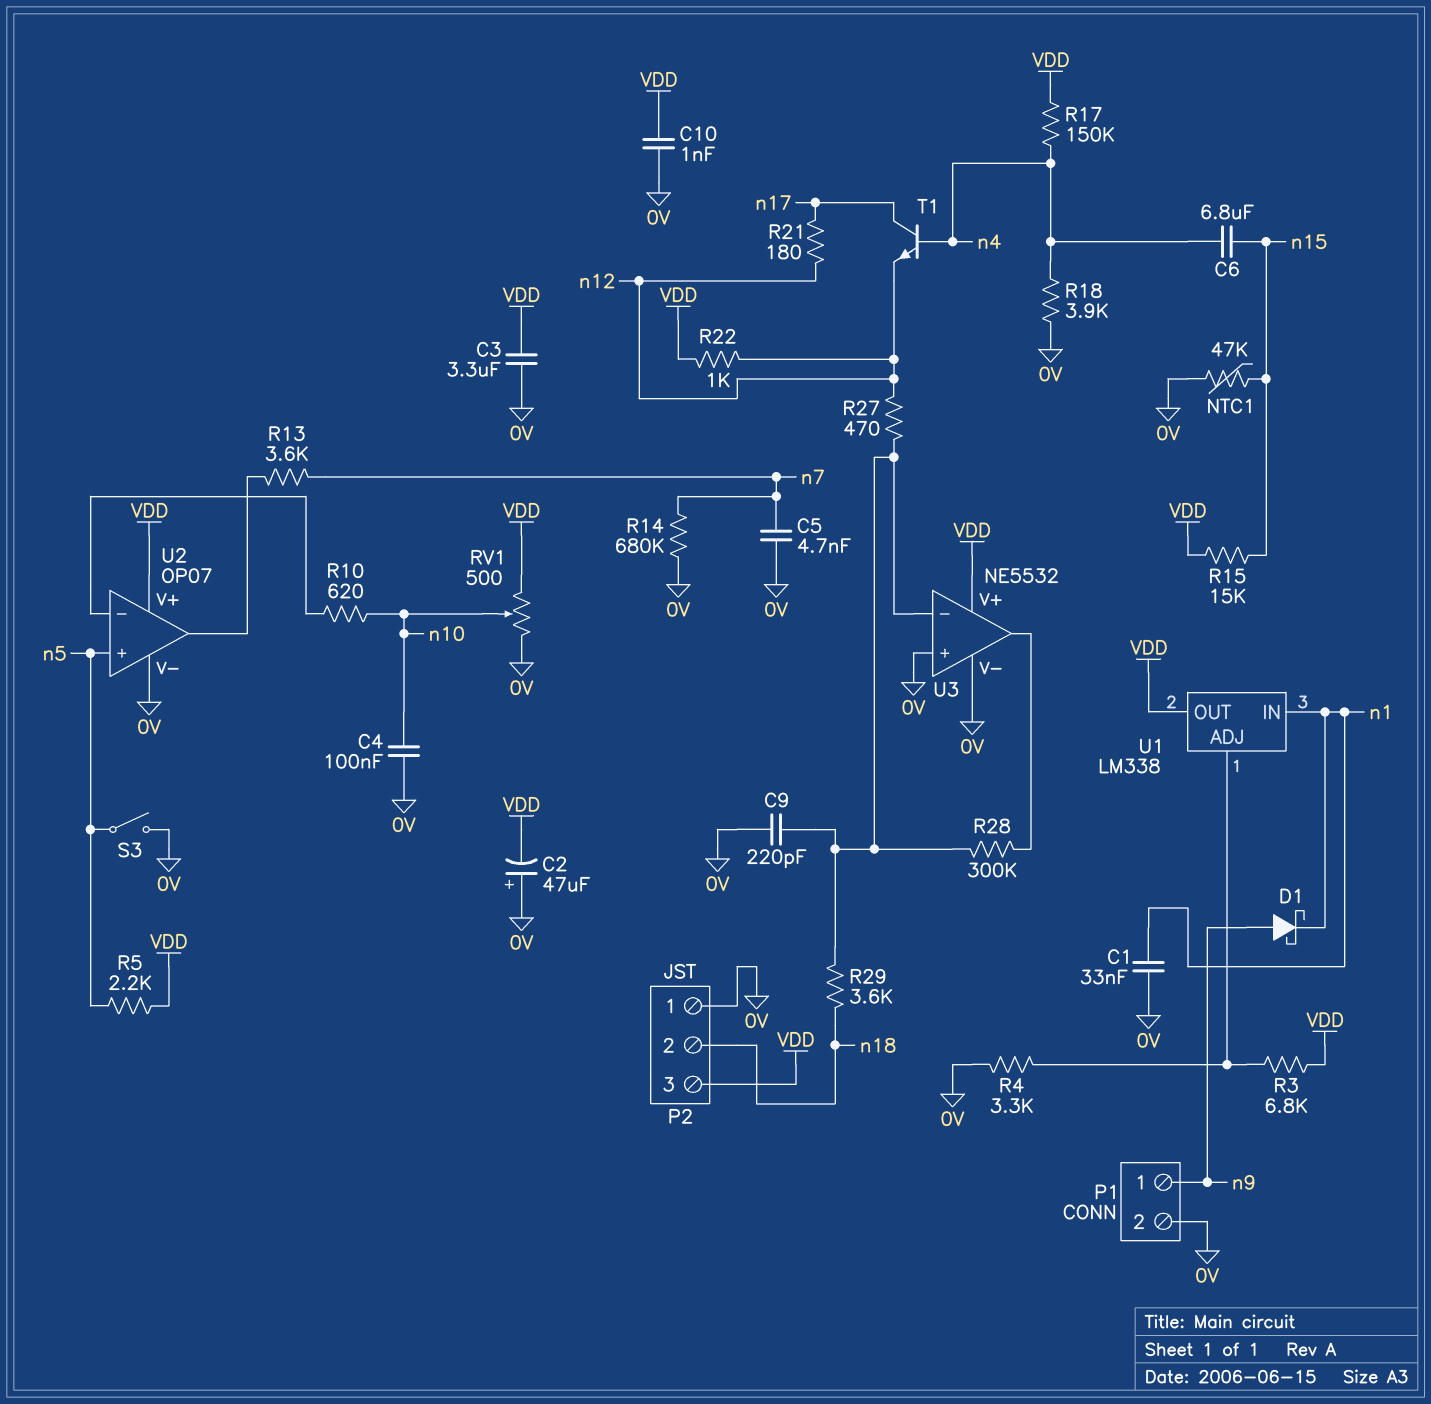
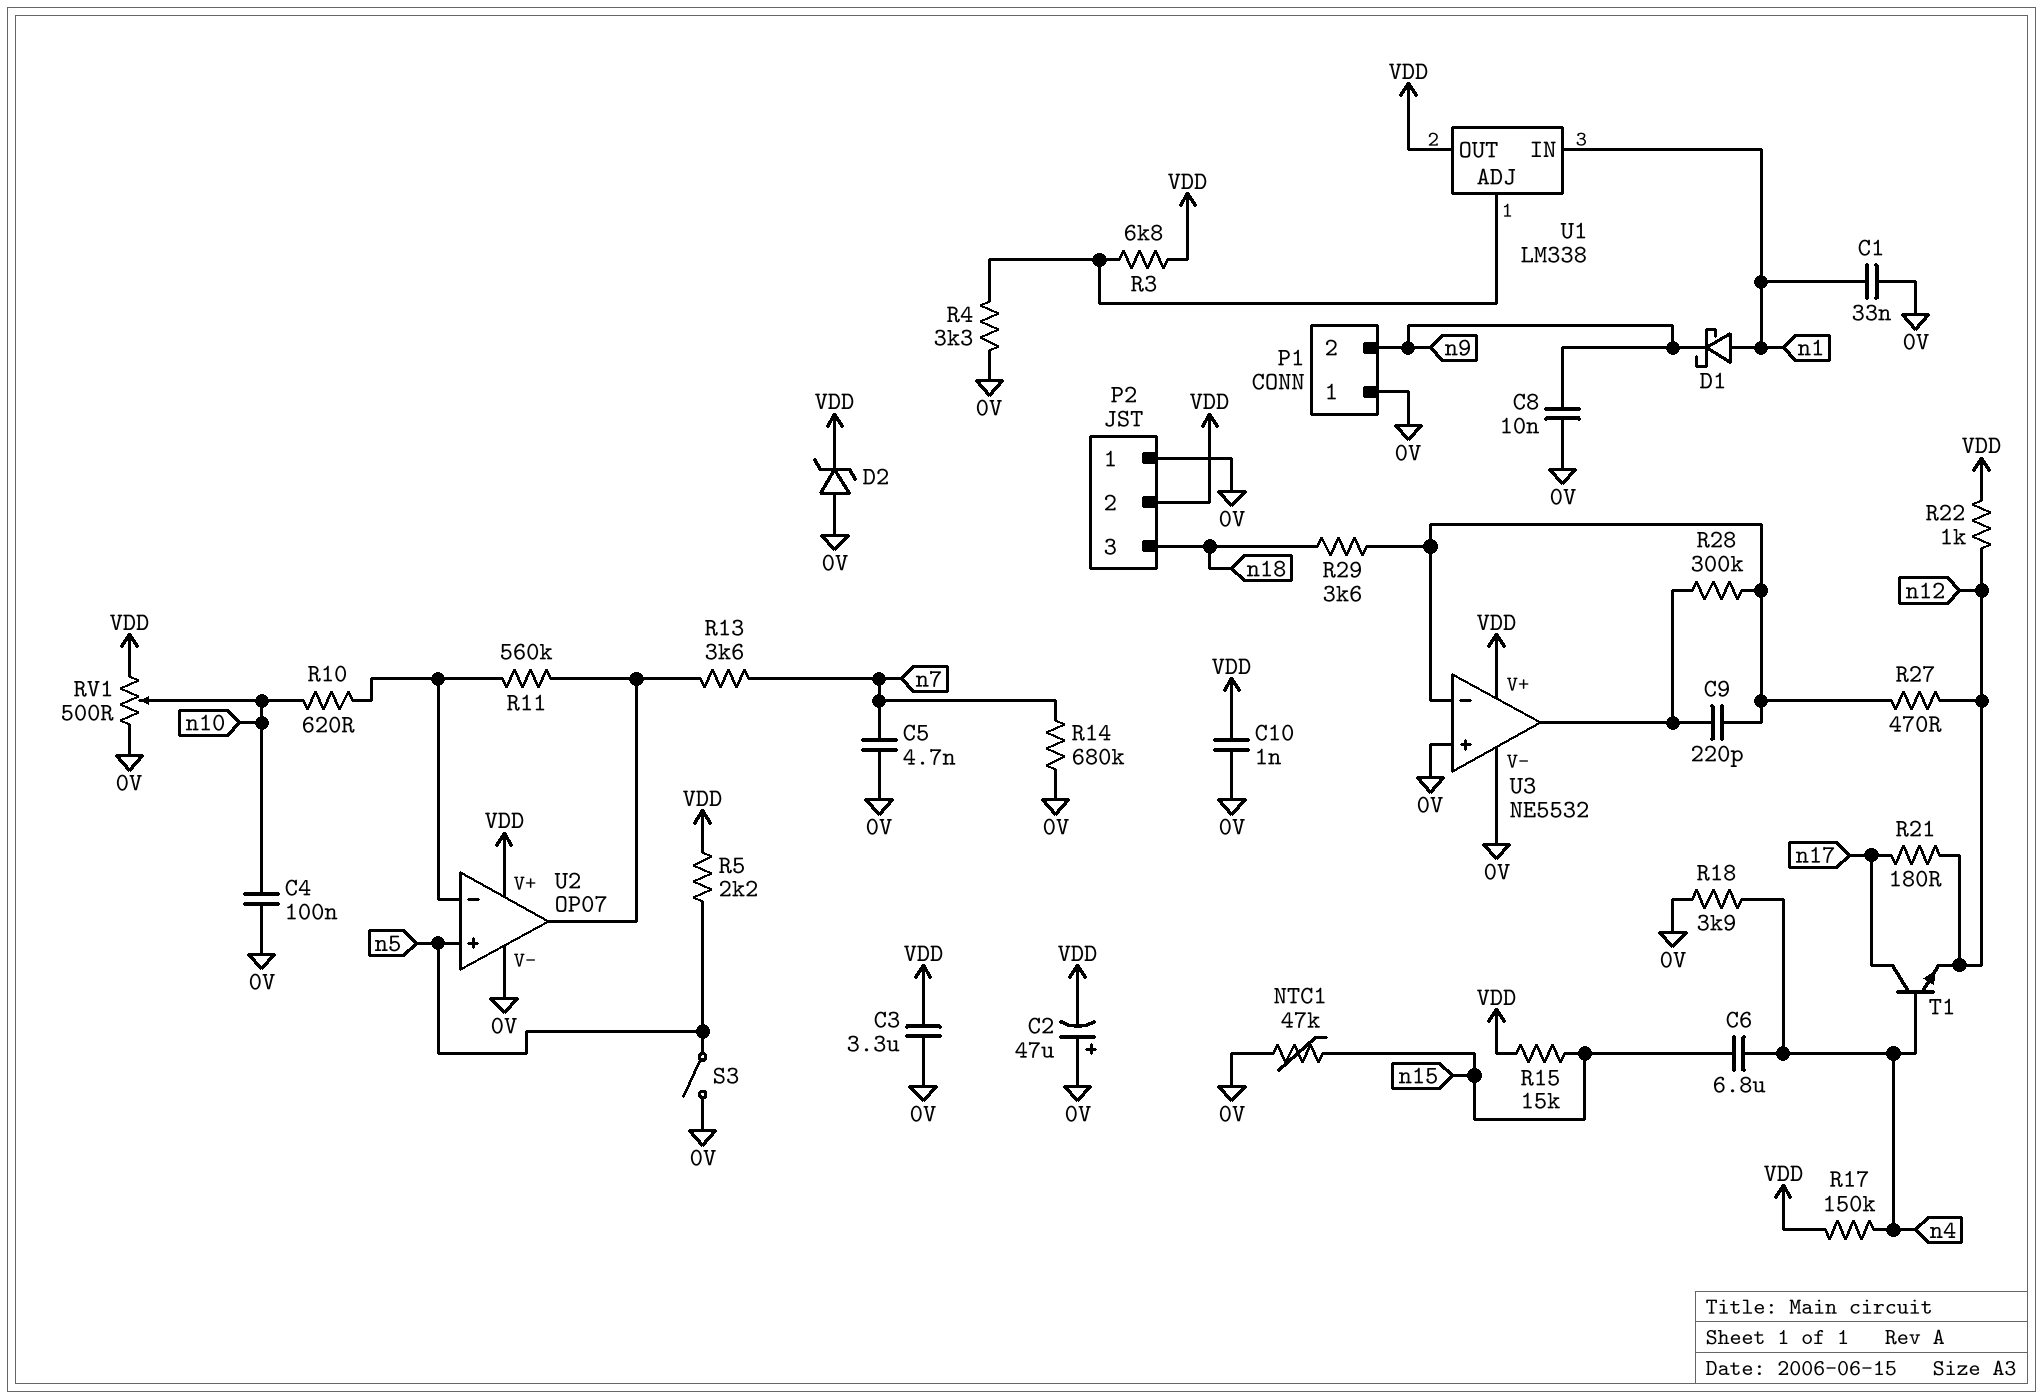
C8: none -> 10nF (0V, n9)
C9: 220pF (0V, U3/in-) -> 220pF (U3/in-, U3/out)
D1: schottky (A n9, K n1) -> schottky (A n1, K n9)
D2: none -> zener (A 0V, K VDD)
P1 pin 1: n9 -> 0V
P1 pin 2: 0V -> n9
P2 pin 2: n18 -> VDD
P2 pin 3: VDD -> n18
R11: none -> 560k (U2/in-, U2/out)

